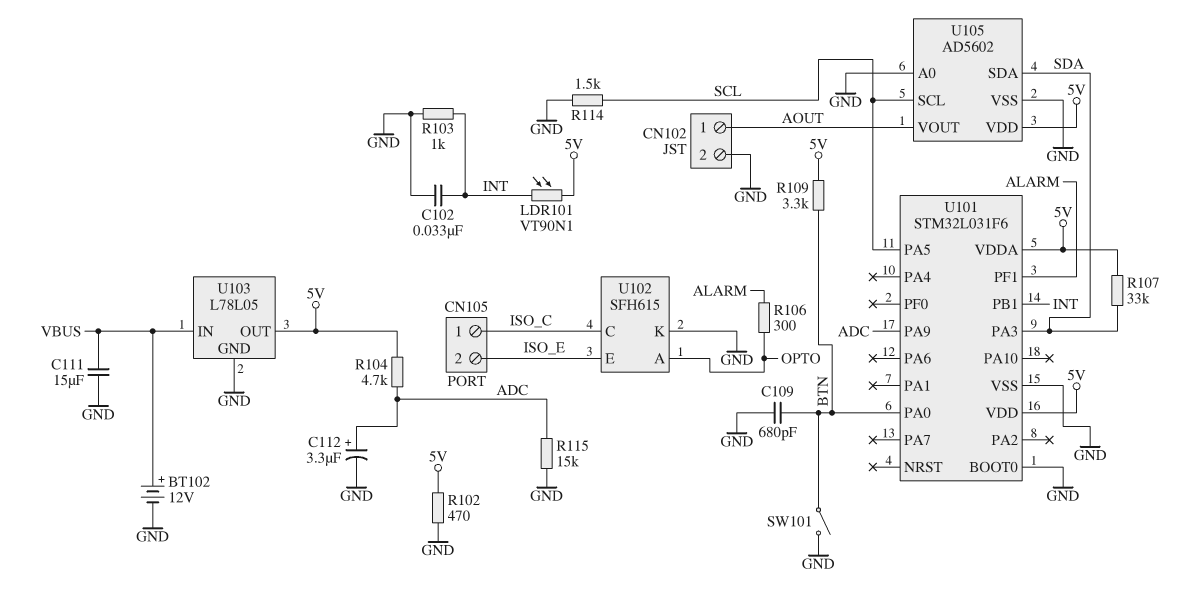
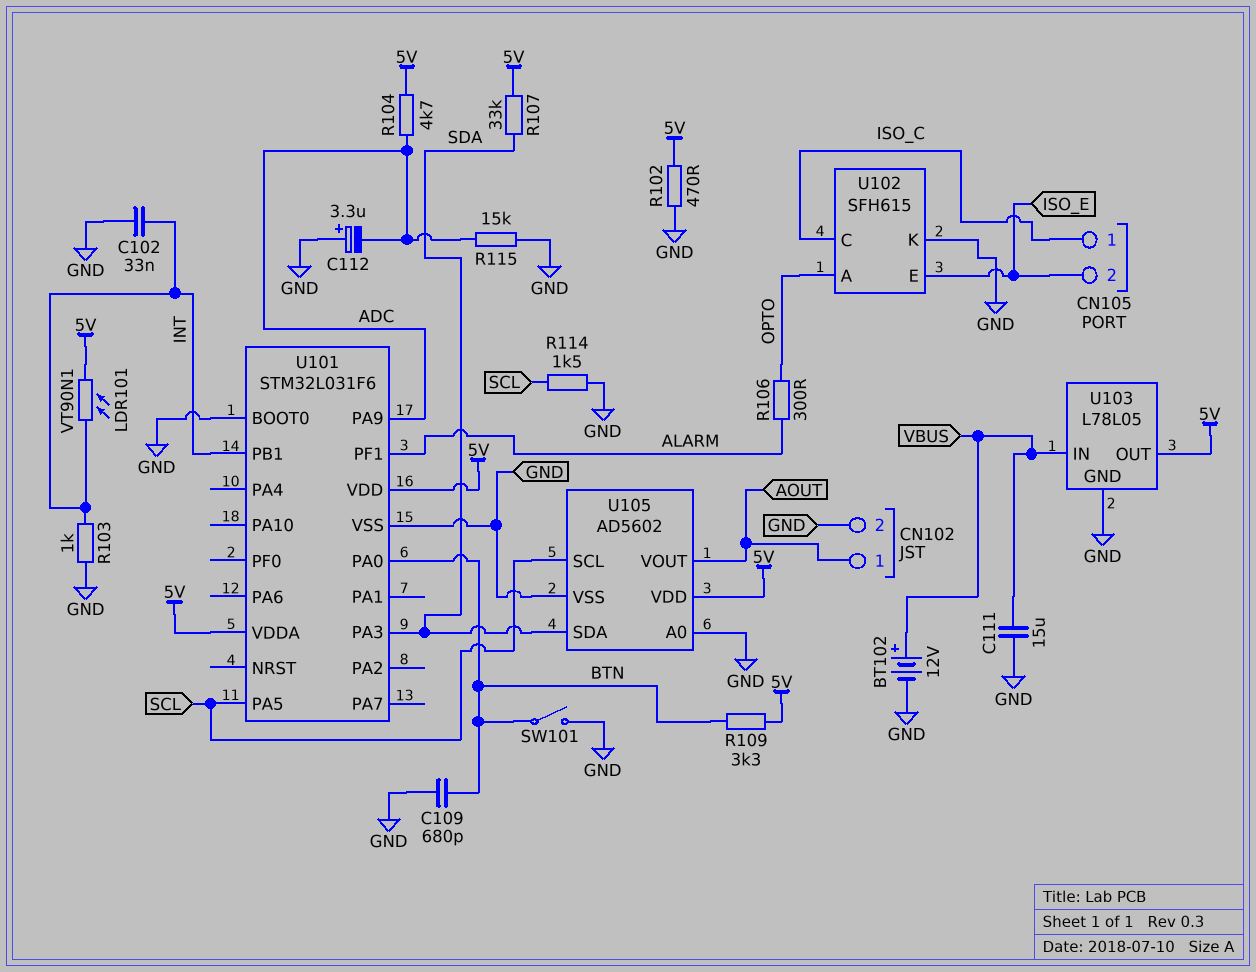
C112: 3.3uF (plus ADC, minus GND) -> 3.3uF (plus GND, minus ADC)

